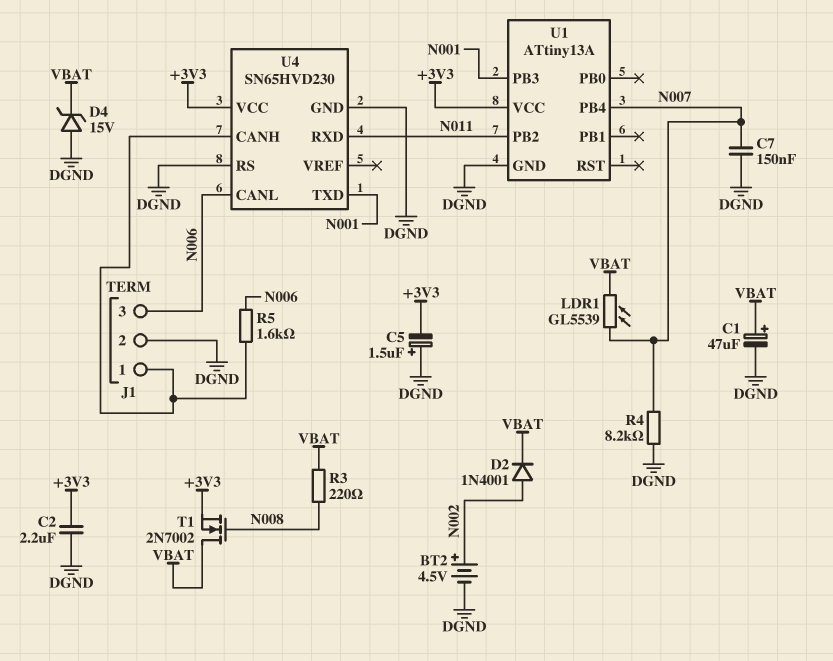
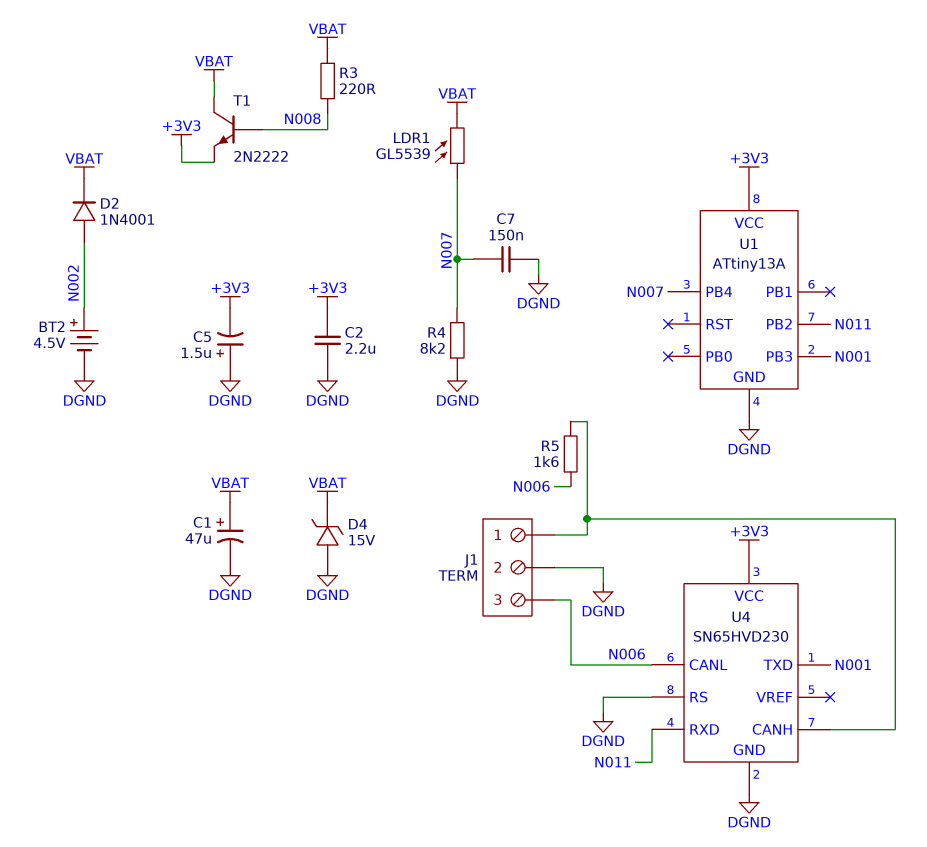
T1: NMOS 2N7002 (G N008, D VBAT, S +3V3) -> NPN 2N2222 (B N008, C VBAT, E +3V3)

